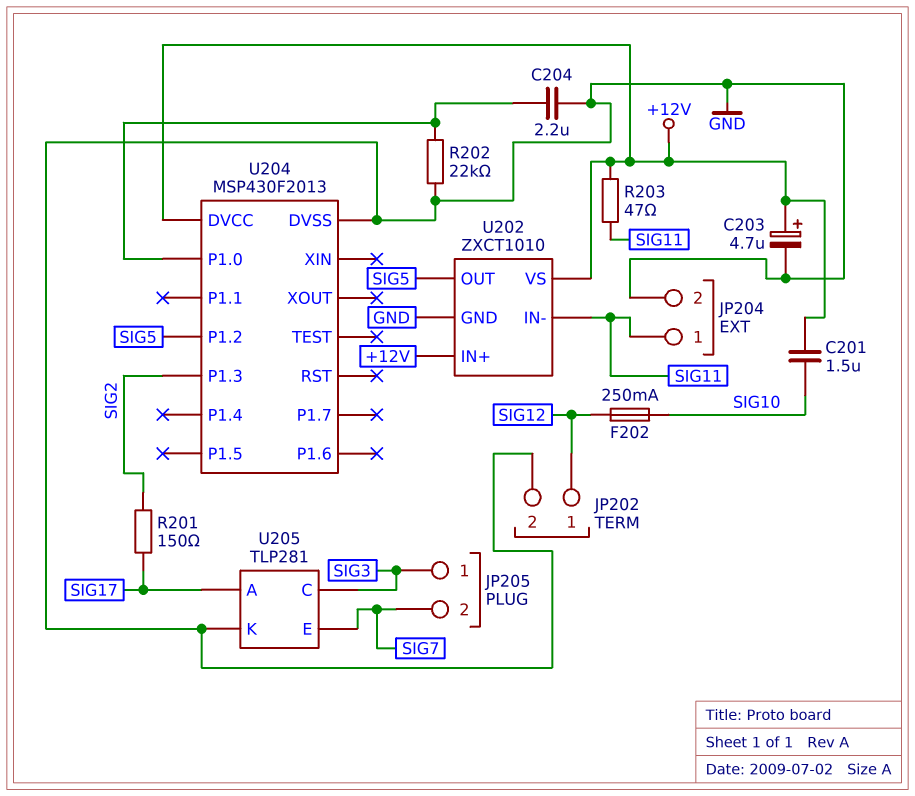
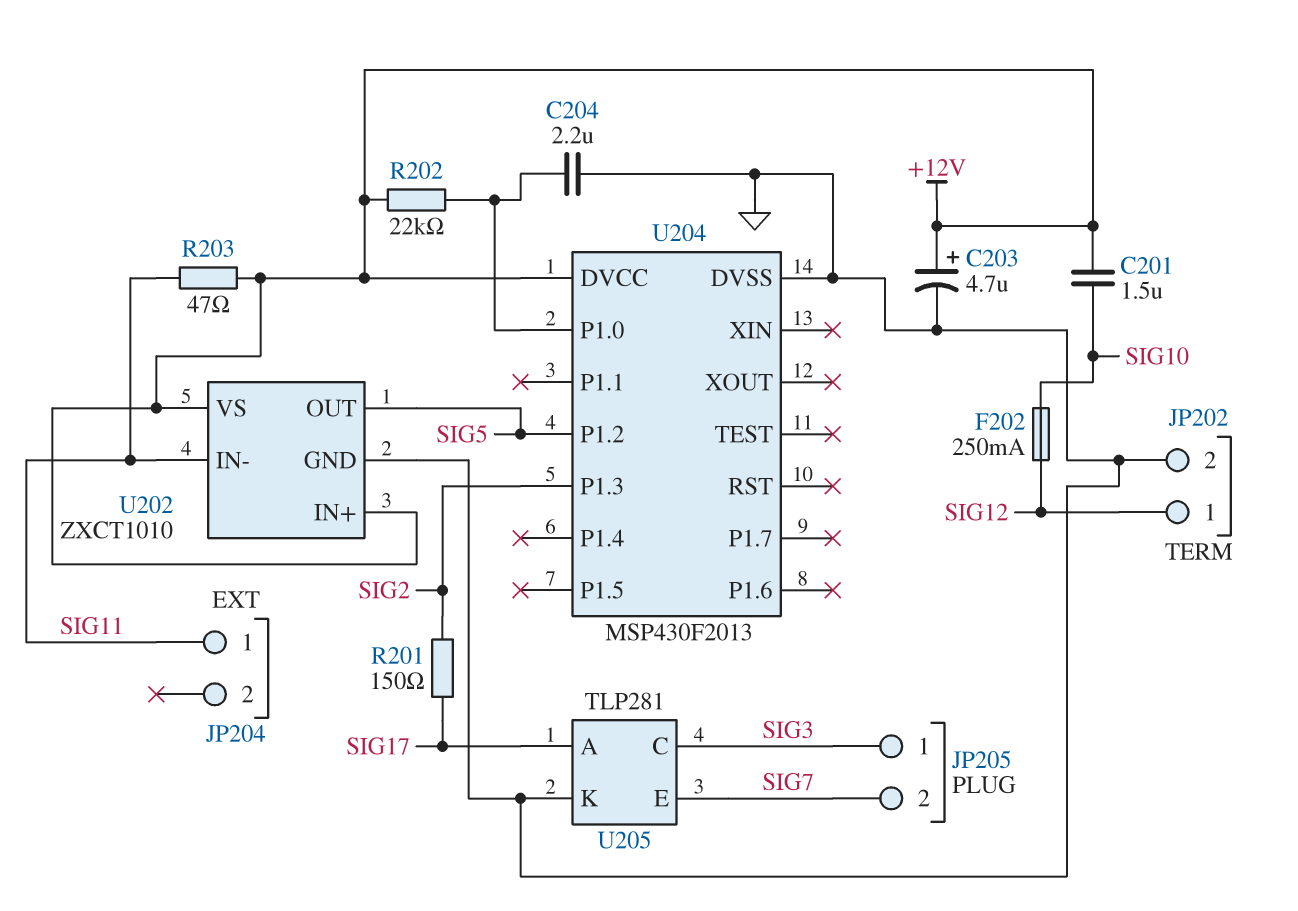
JP204 pin 2: GND -> none
R202: 22k (GND, U204/P1.0) -> 22k (+12V, U204/P1.0)

